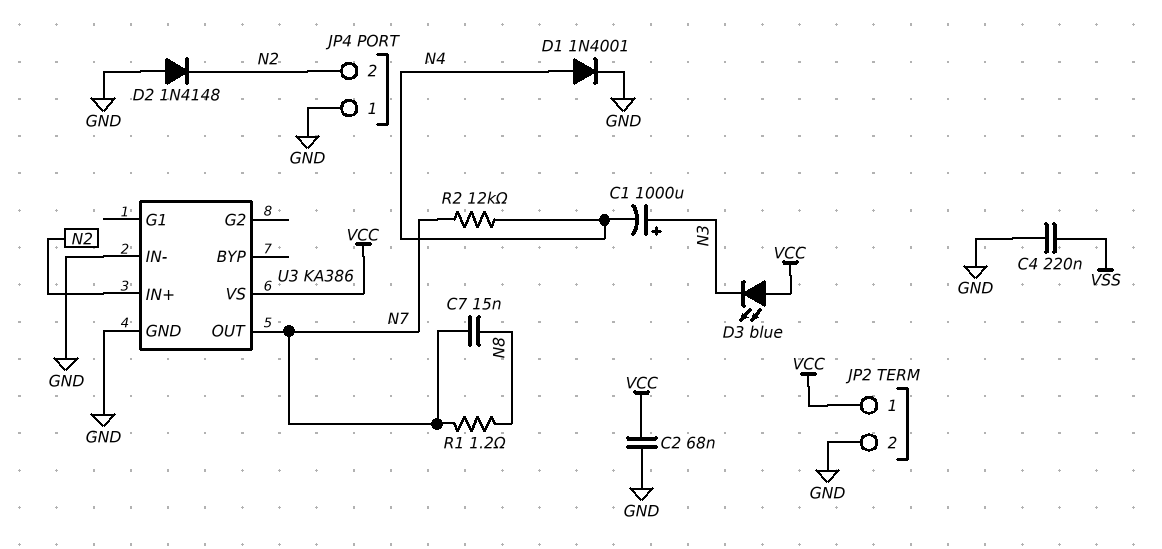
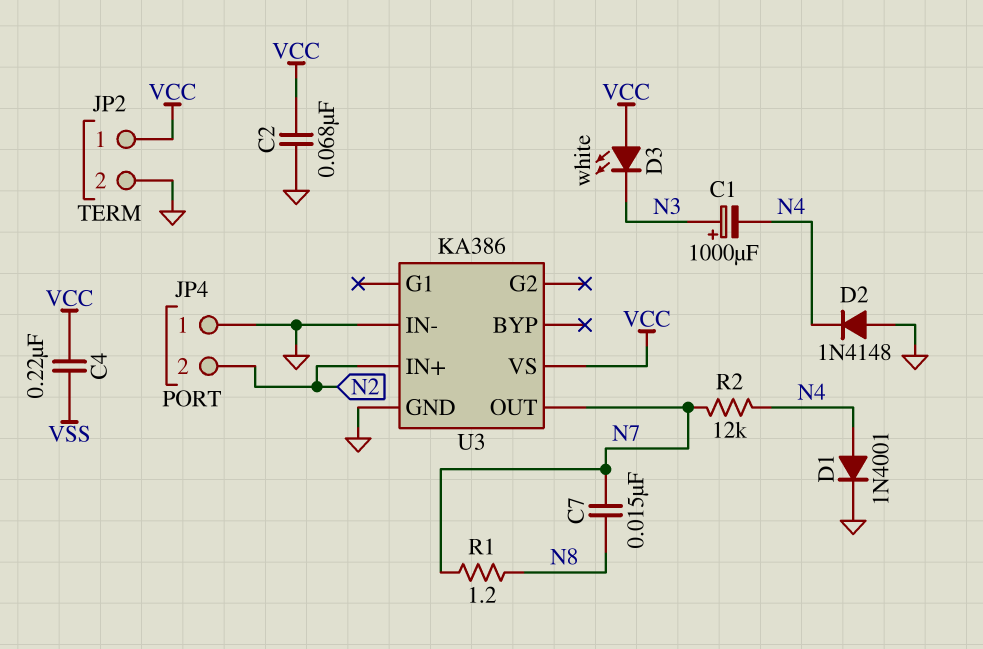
C4: 220nF (GND, VSS) -> 220nF (VCC, VSS)
D2: diode 1N4148 (A GND, K N2) -> diode 1N4148 (A GND, K N4)
D3: LED blue (A VCC, K N3) -> LED white (A VCC, K N3)

